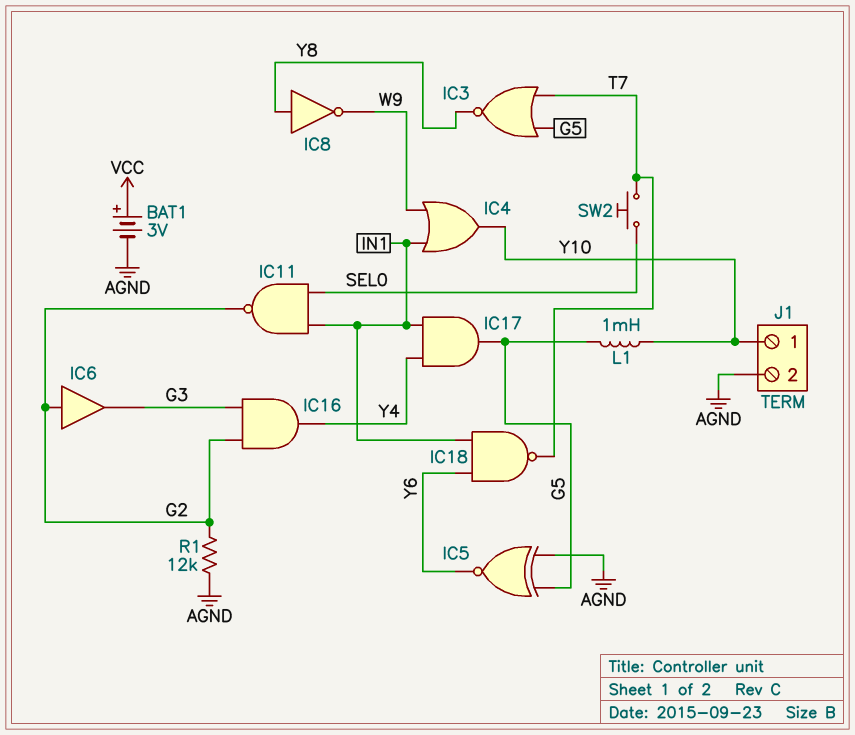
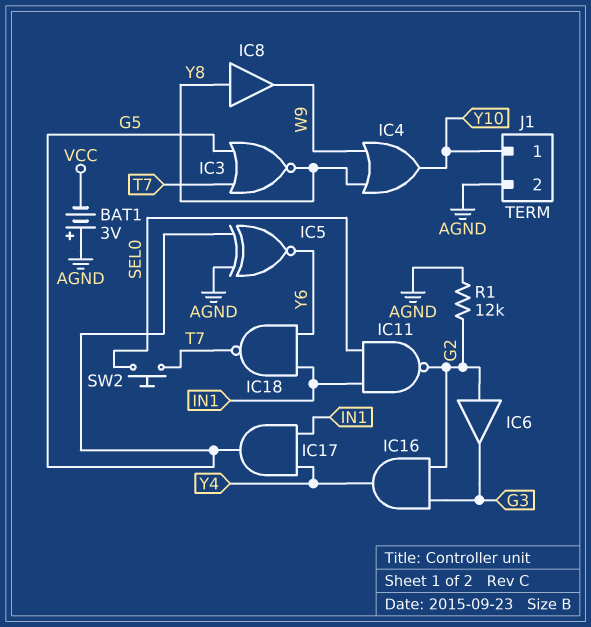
BAT1: 3V (plus VCC, minus AGND) -> 3V (plus AGND, minus VCC)
IC4: OR (in IN1, in W9, out Y10) -> OR (in W9, in Y8, out Y10)
IC8: NOT (in Y8, out W9) -> buffer (in Y8, out W9)
L1: 1mH (G5, Y10) -> none

